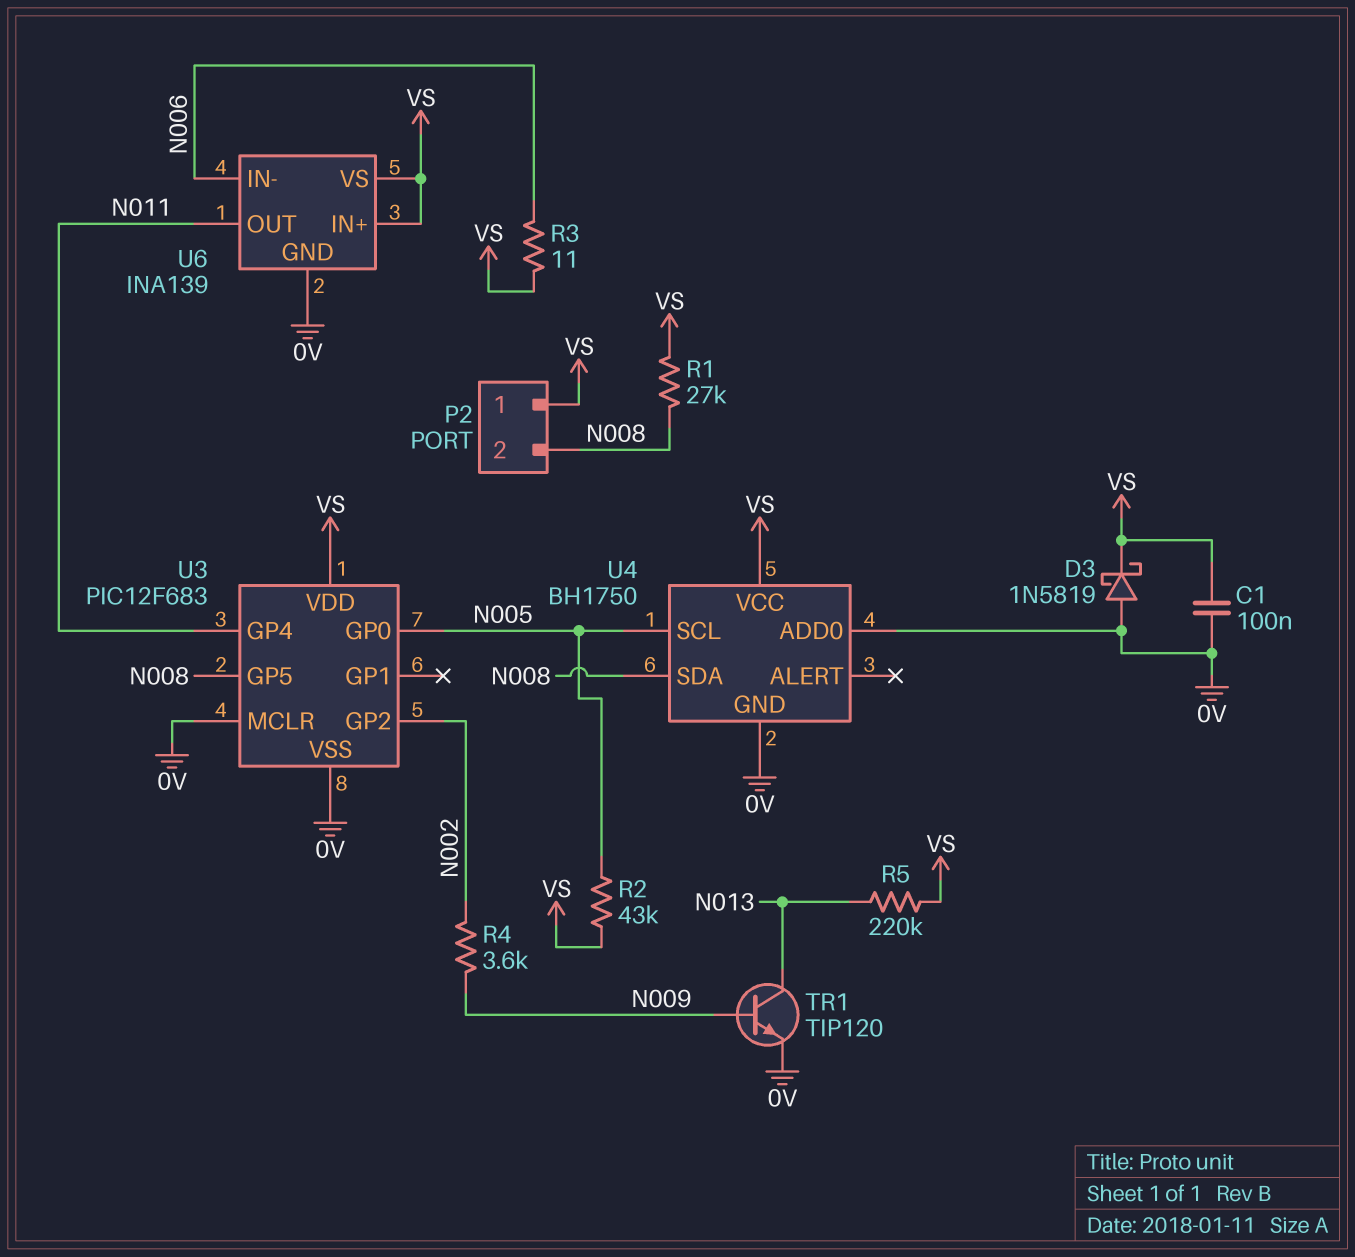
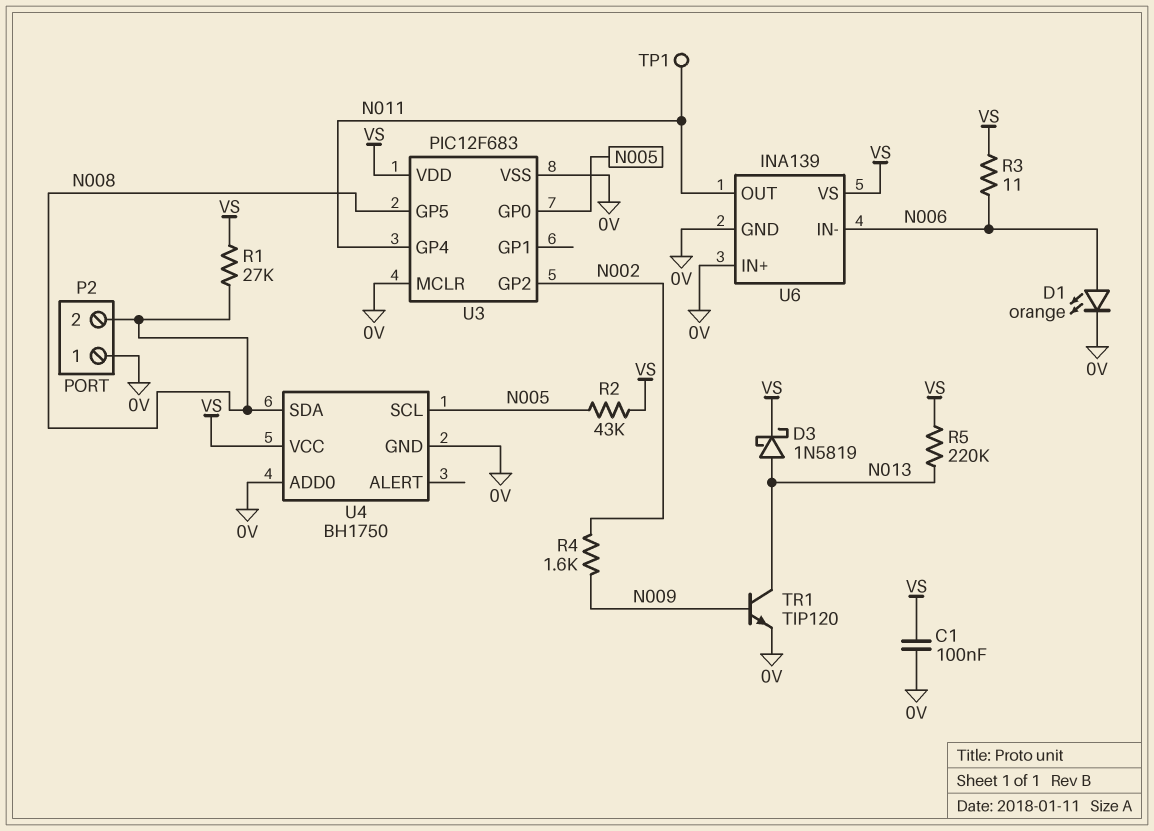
D1: none -> LED orange (A N006, K 0V)
D3: schottky 1N5819 (A 0V, K VS) -> schottky 1N5819 (A N013, K VS)
P2 pin 1: VS -> 0V
R4: 3.6k (N002, N009) -> 1.6k (N002, N009)
TP1: none -> test point (N011)
U6 pin IN+: VS -> 0V

